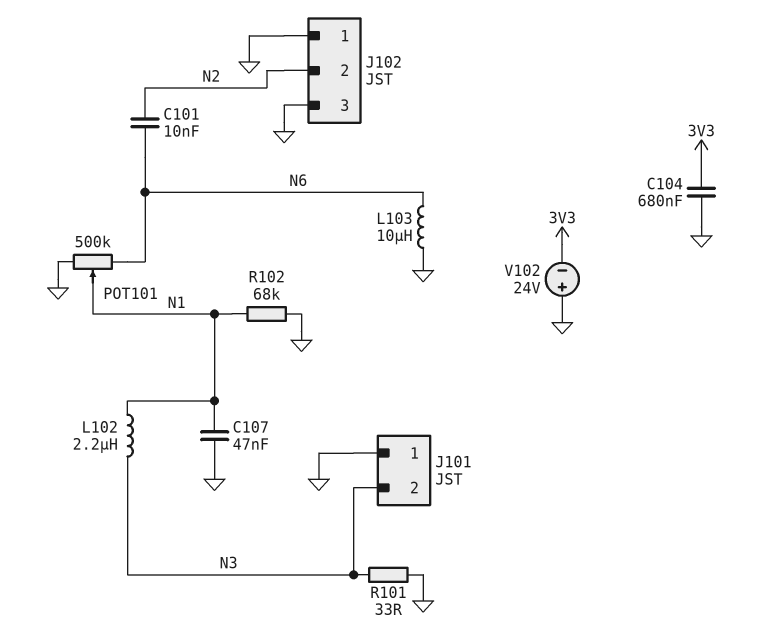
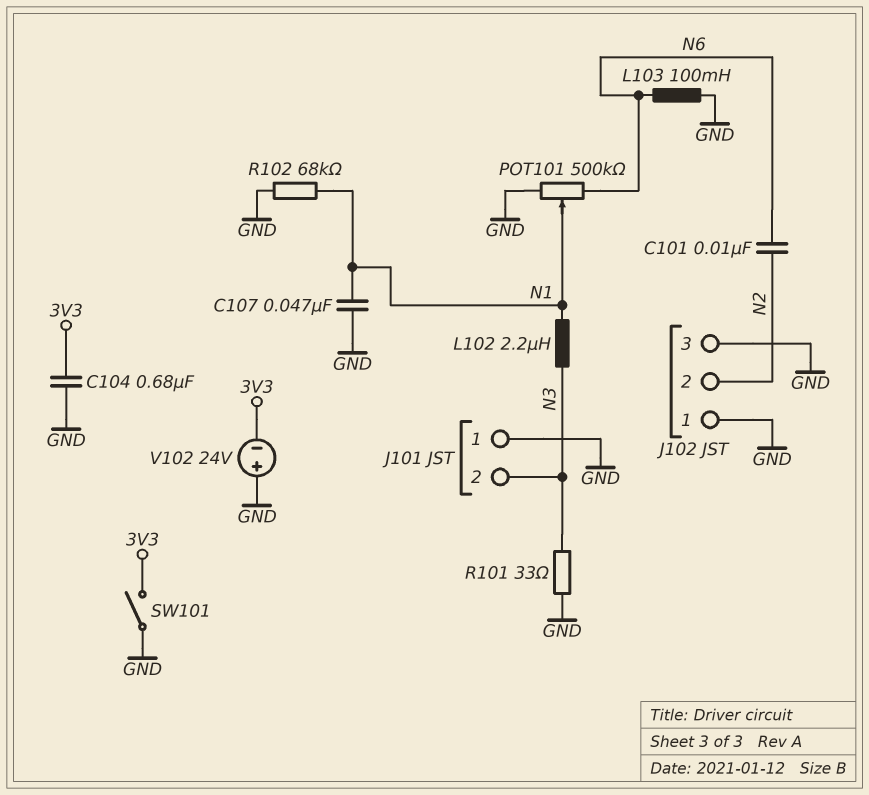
L103: 10uH (GND, N6) -> 100mH (GND, N6)
SW101: none -> switch (3V3, GND)

